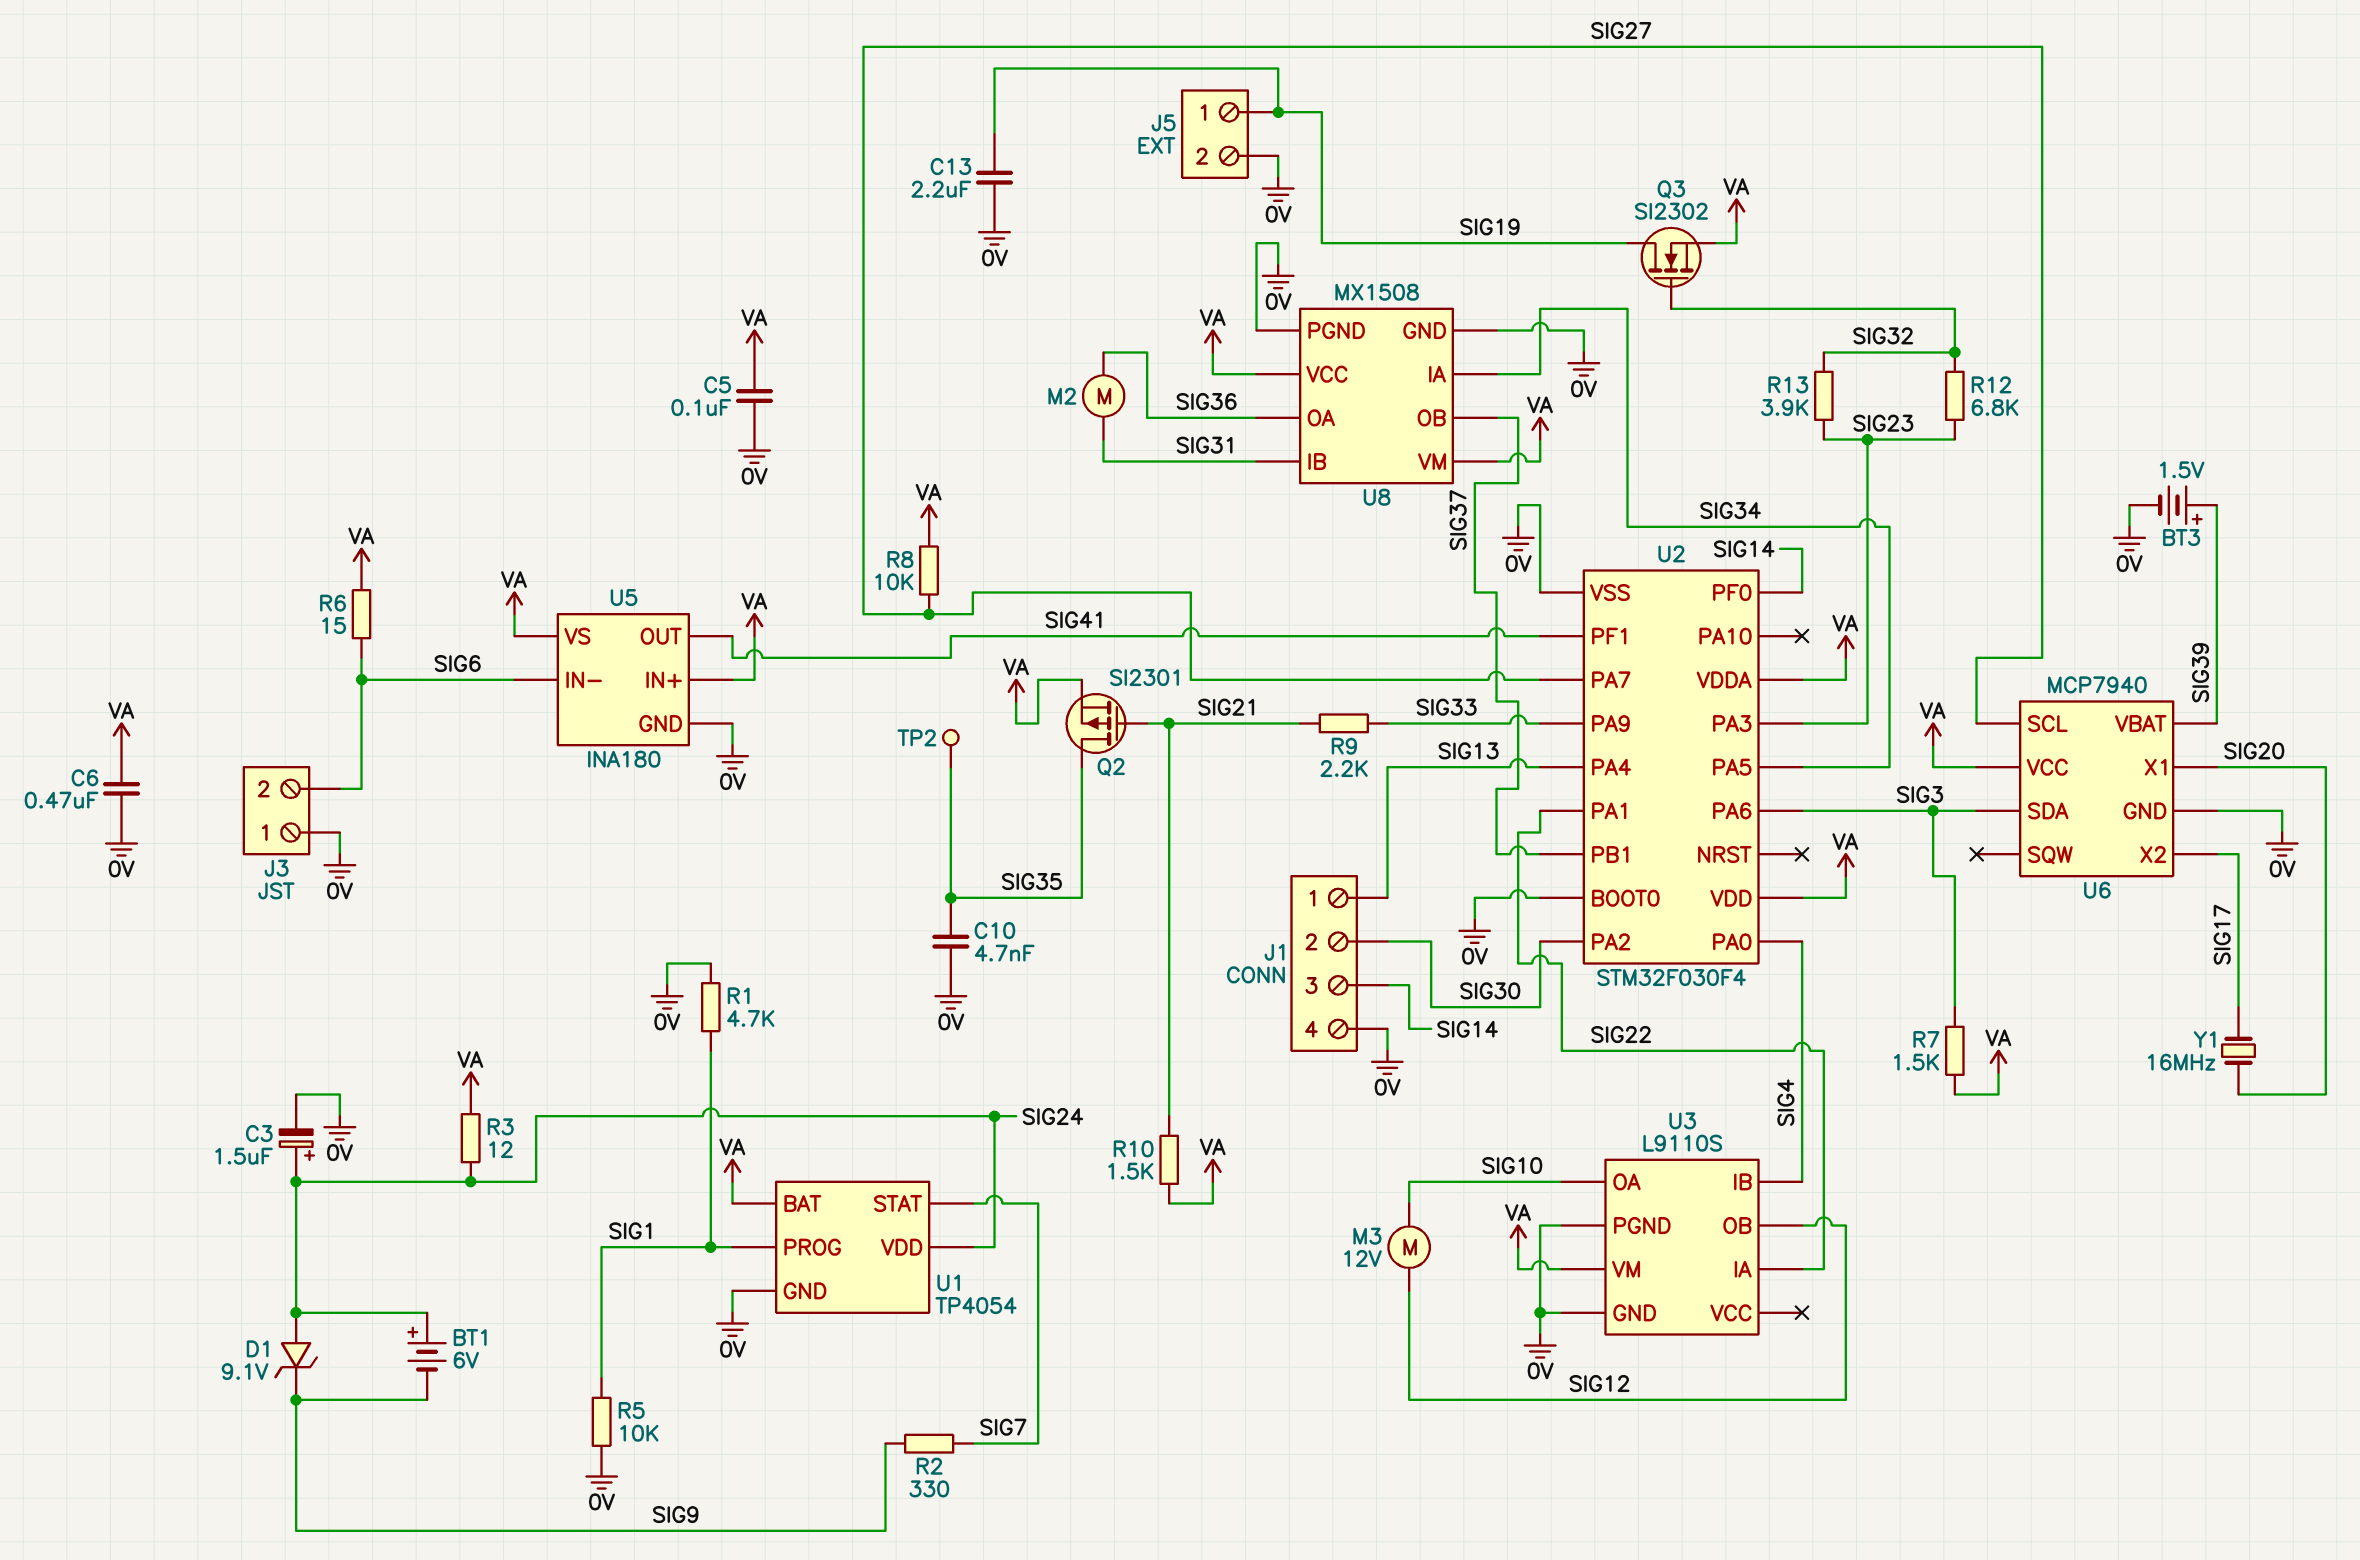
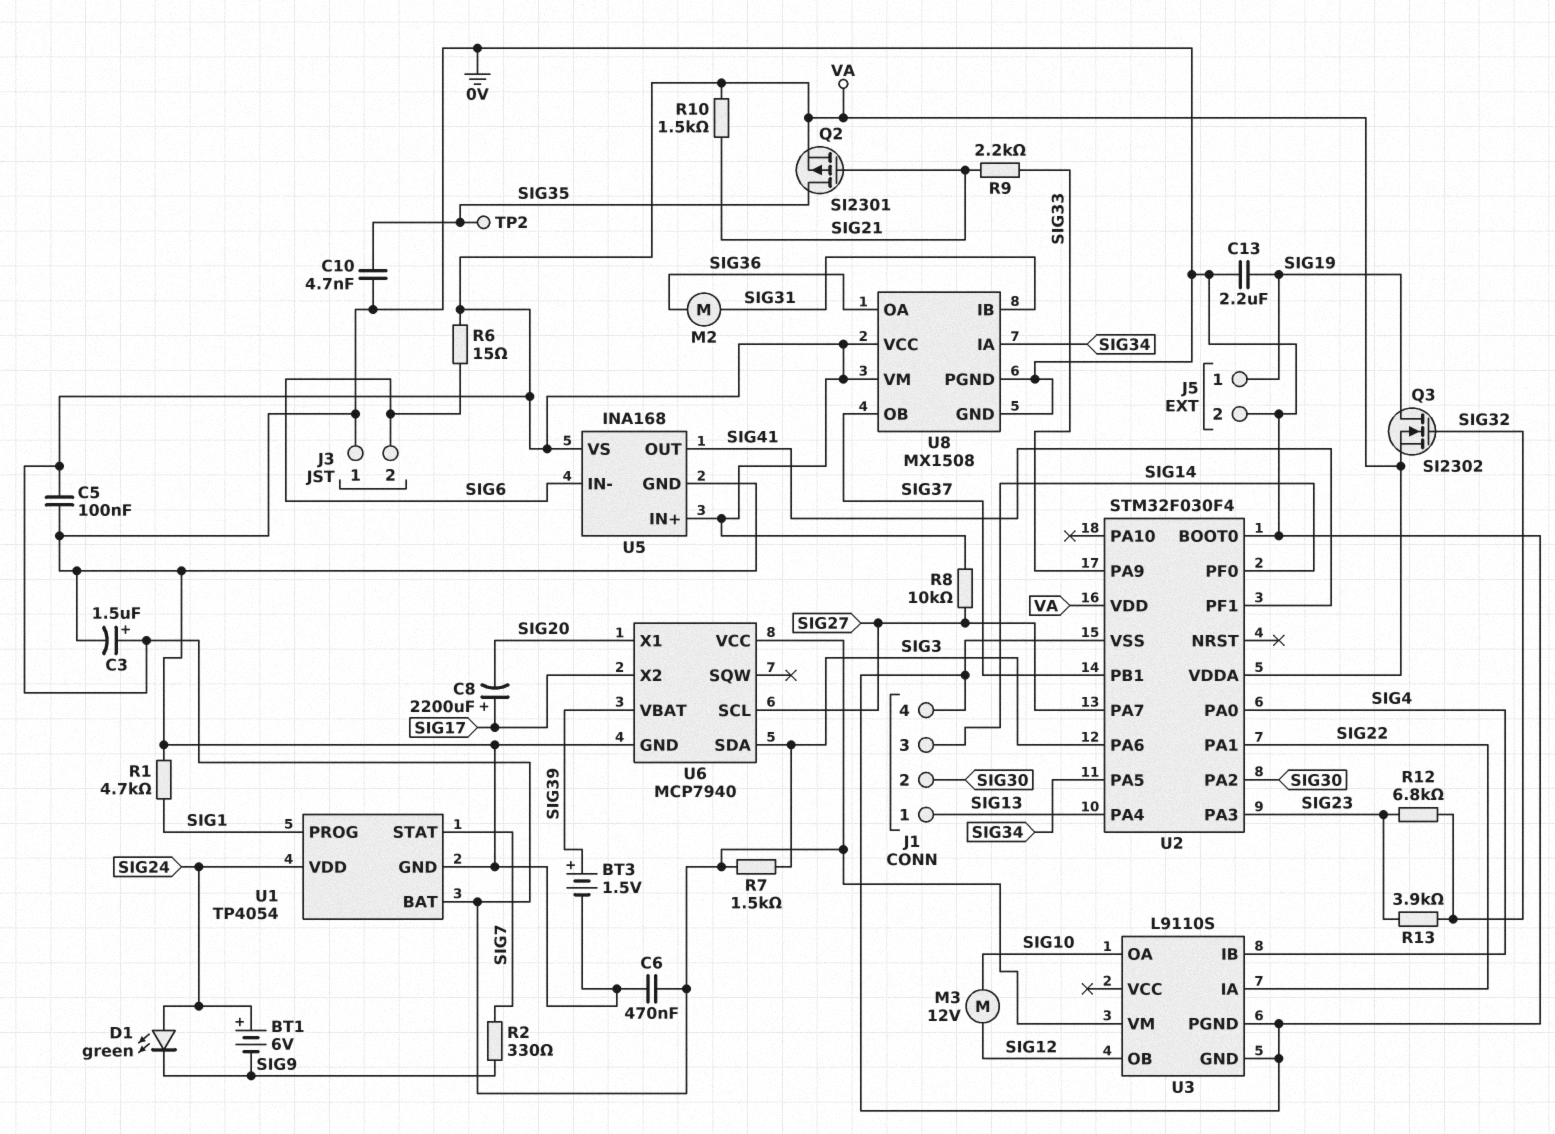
C3: 1.5uF (plus SIG24, minus 0V) -> 1.5uF (plus VA, minus 0V)
C8: none -> 2200uF (plus SIG17, minus SIG20)
D1: zener 9.1V (A SIG24, K SIG9) -> LED green (A SIG24, K SIG9)
R3: 12 (SIG24, VA) -> none
R5: 10k (0V, SIG1) -> none
U5: INA180 -> INA168
Y1: 16MHz (SIG17, SIG20) -> none

